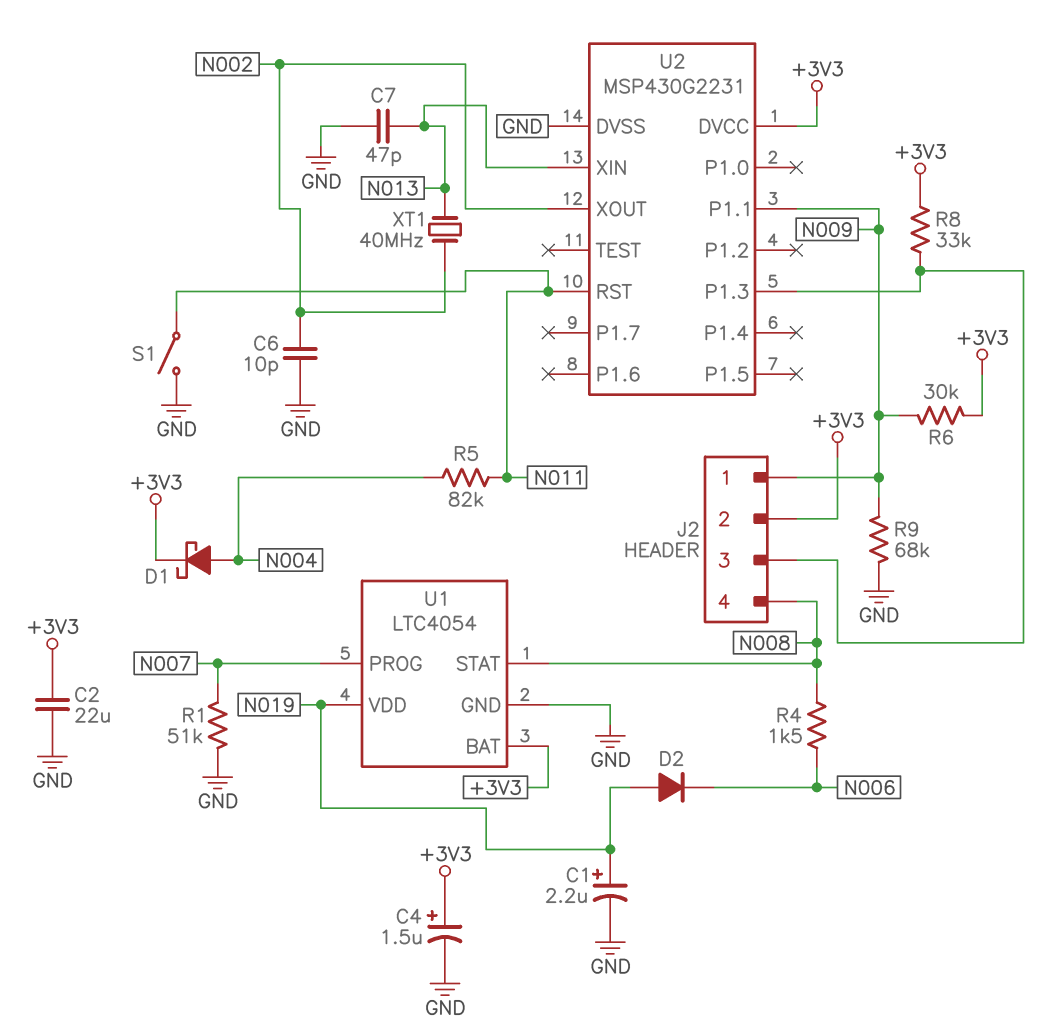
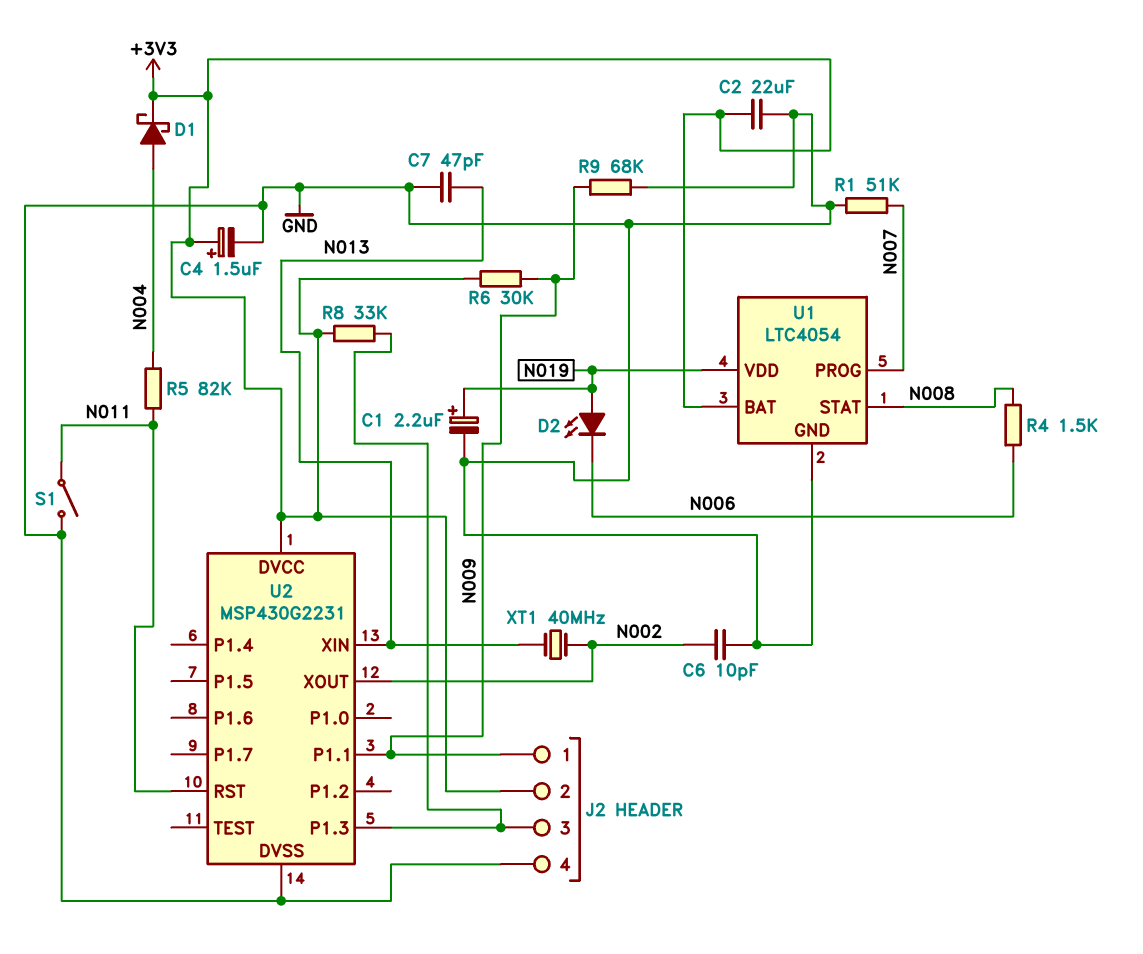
D2: diode (A N019, K N006) -> LED (A N019, K N006)
J2 pin 4: N008 -> GND

